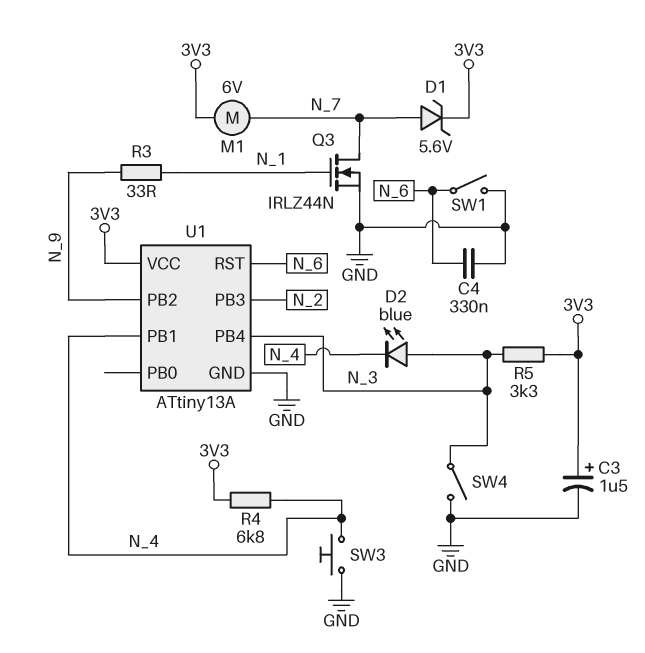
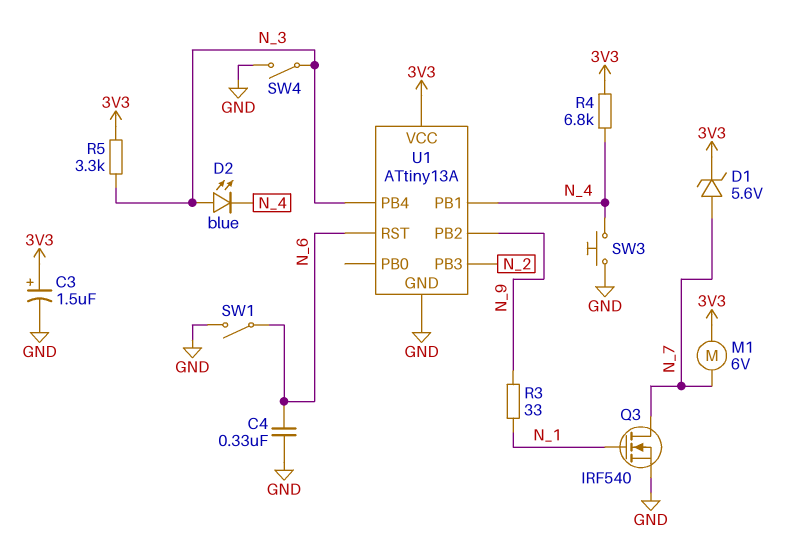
Q3: NMOS IRLZ44N (G N_1, D N_7, S GND) -> NMOS IRF540 (G N_1, D N_7, S GND)

